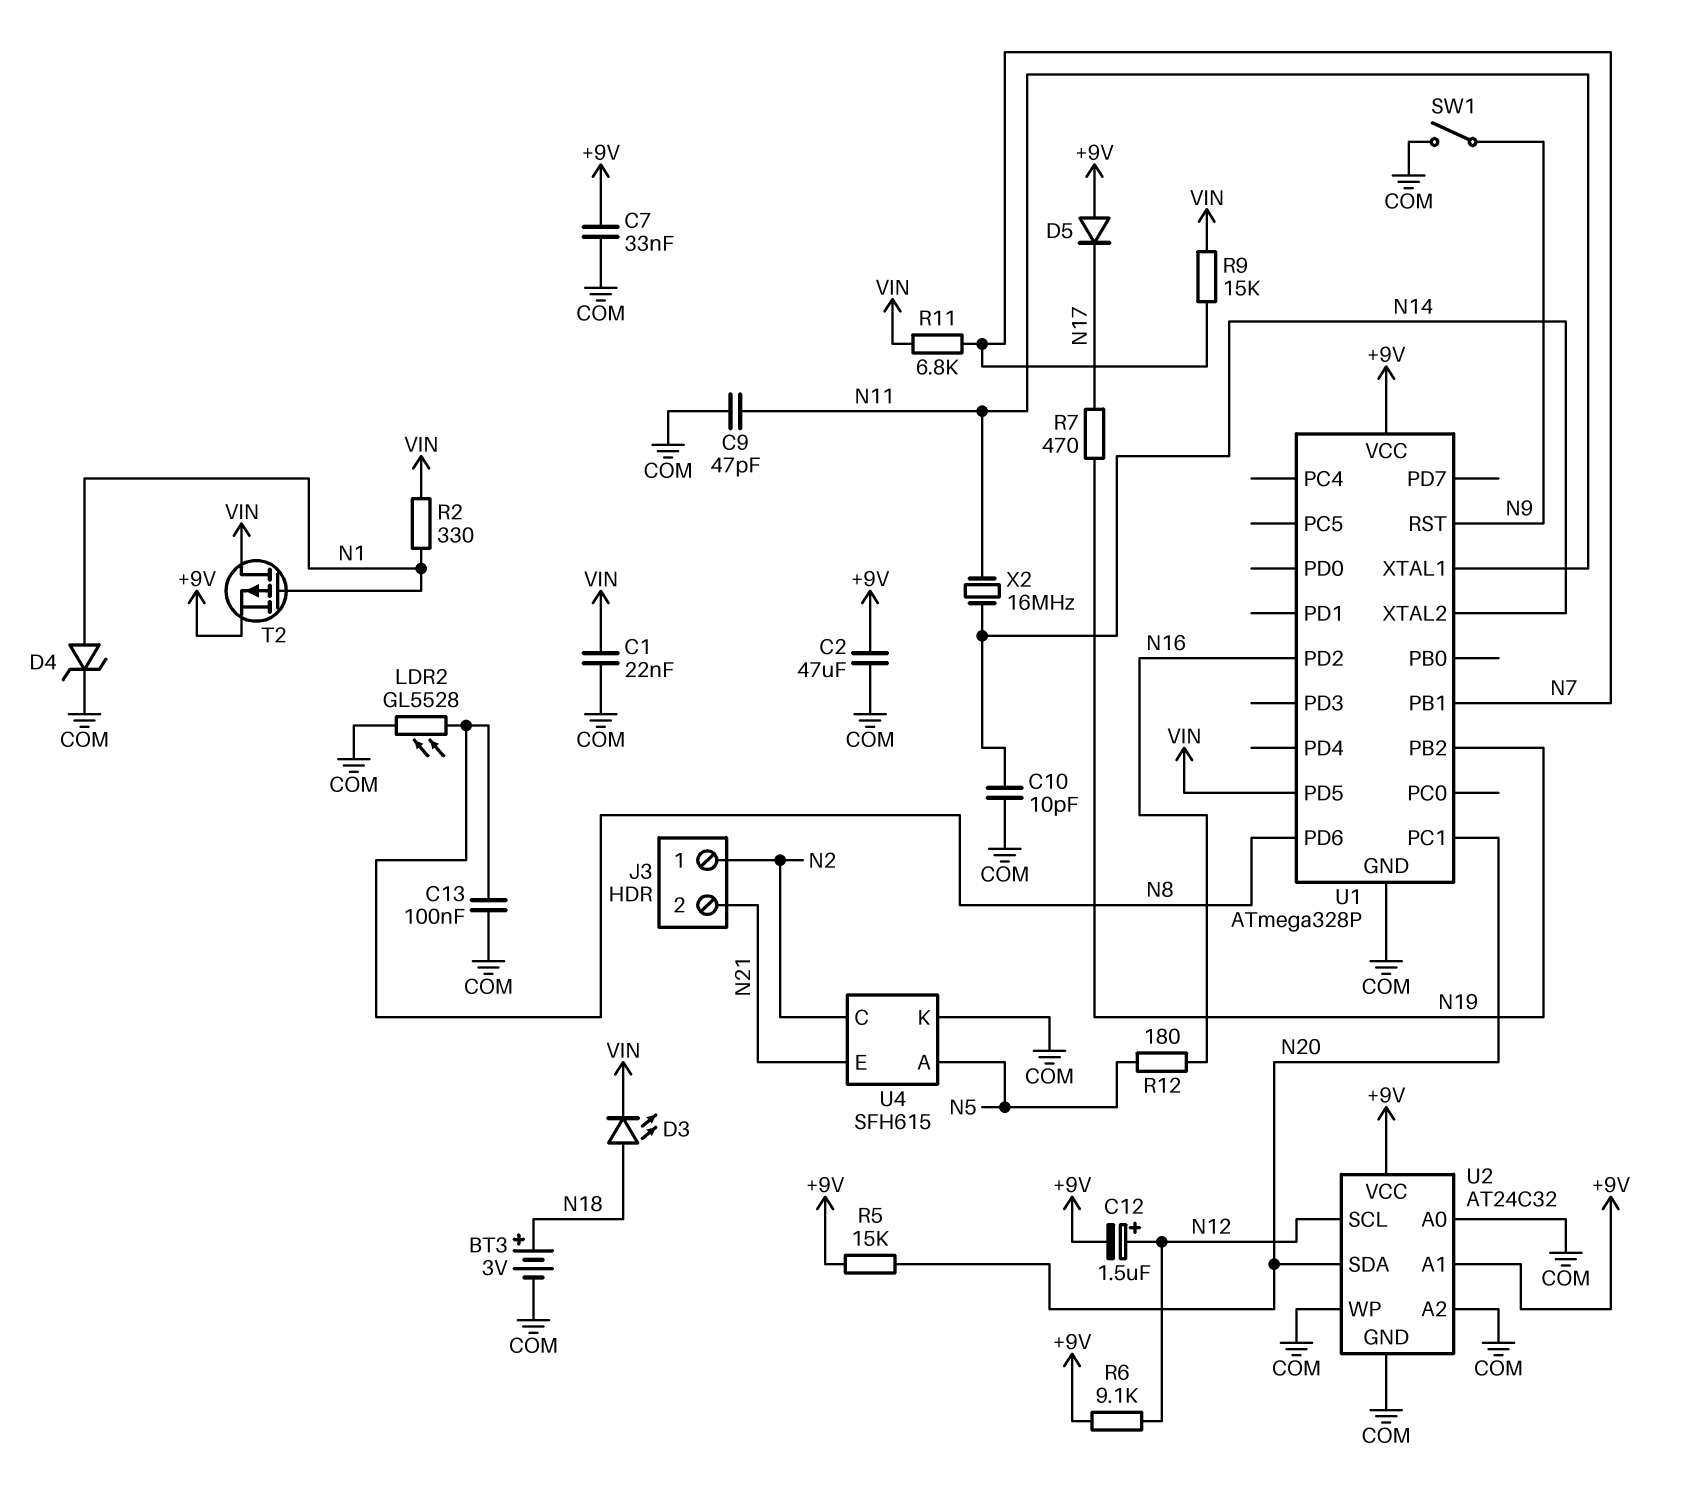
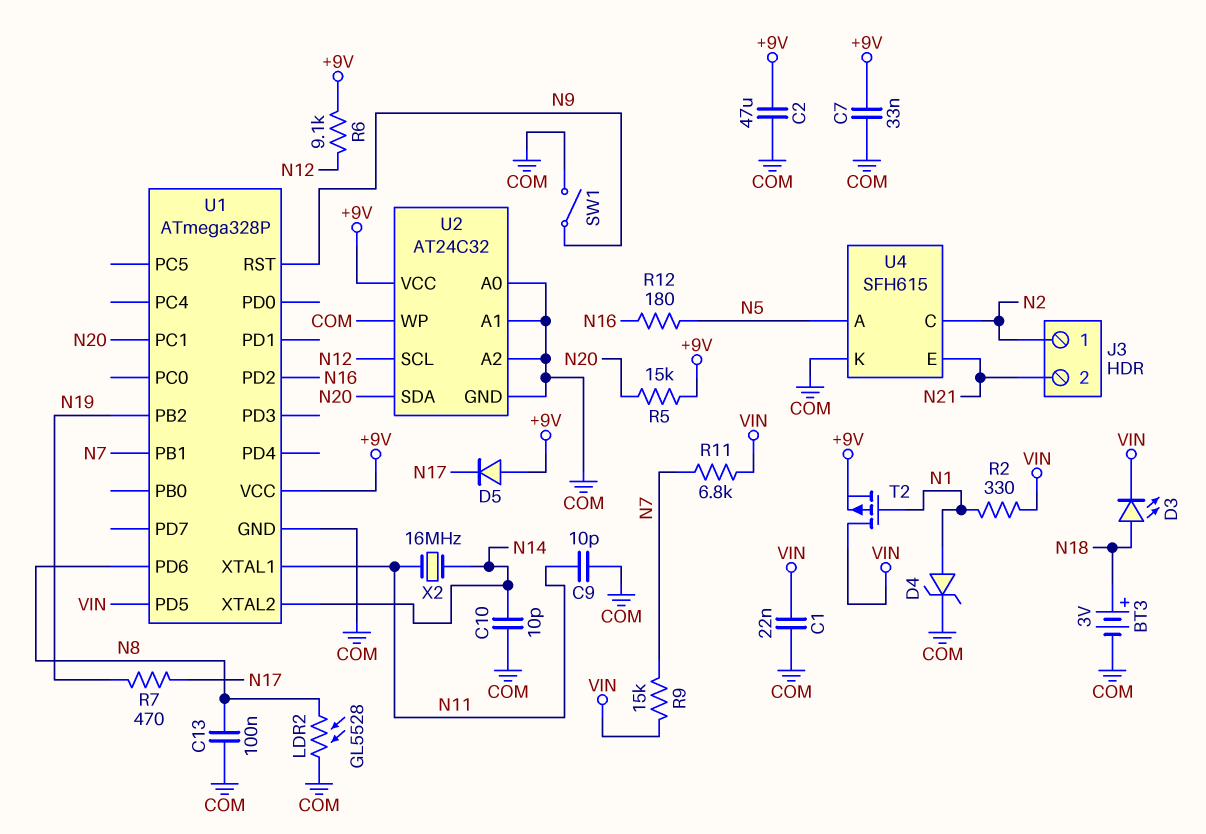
C9: 47pF (COM, N11) -> 10pF (COM, N11)
C12: 1.5uF (plus N12, minus +9V) -> none
U2 pin A1: +9V -> COM

